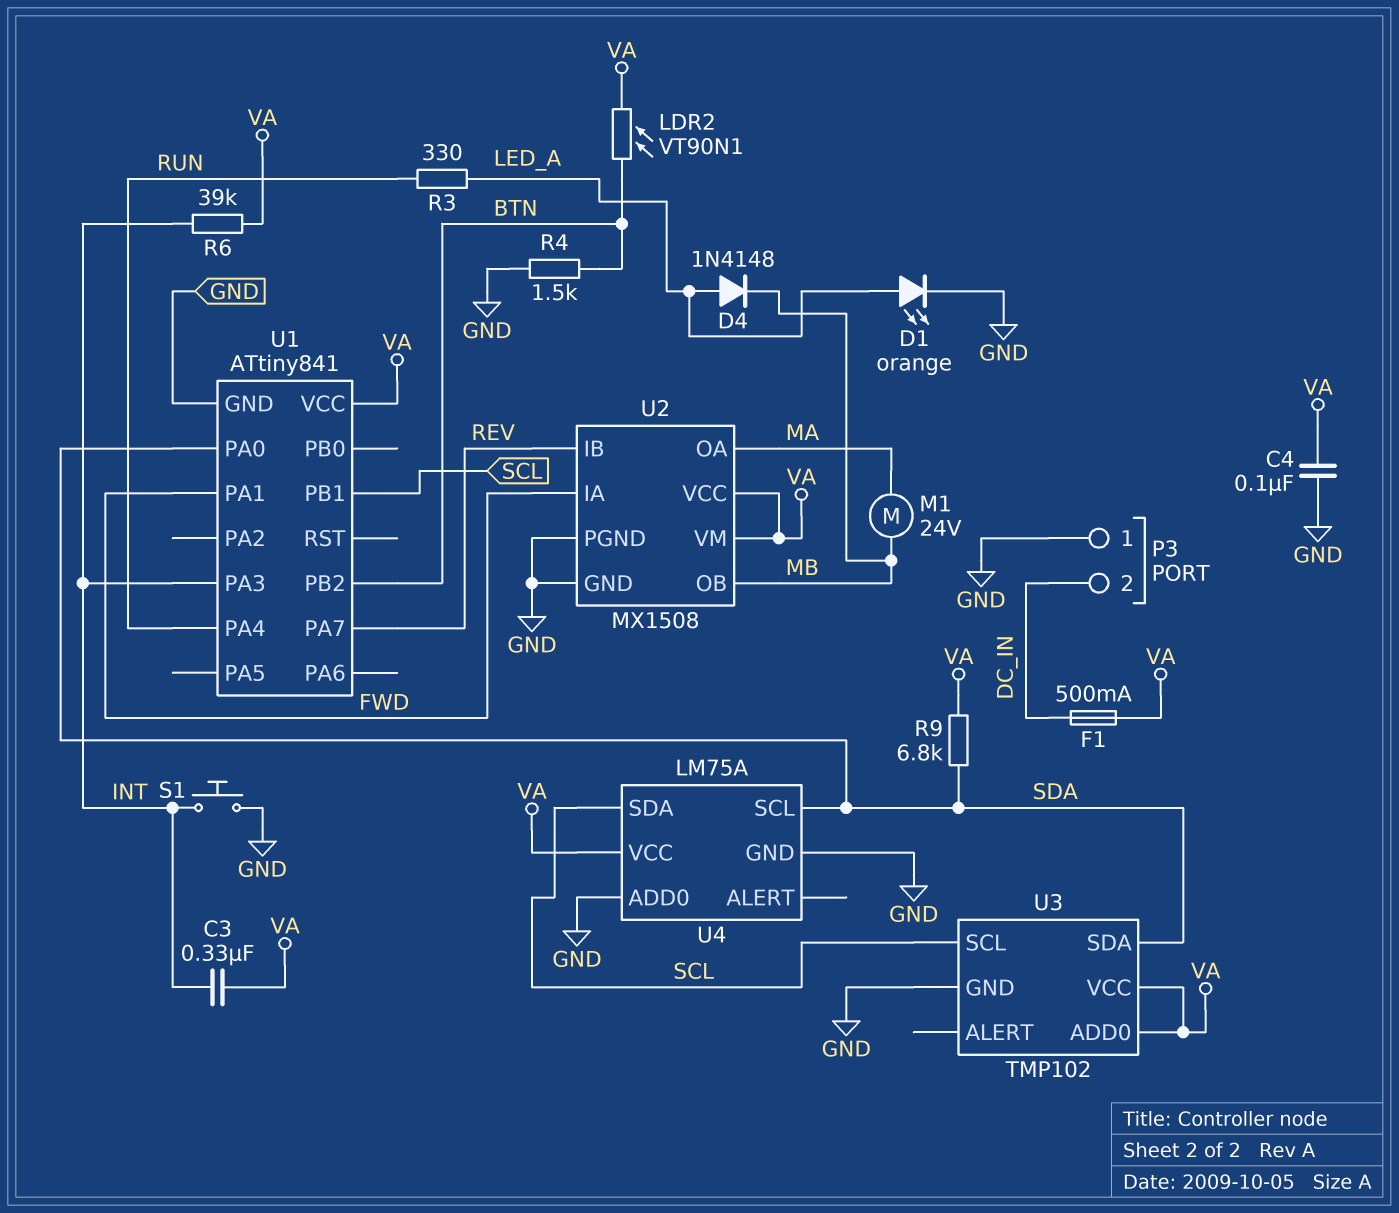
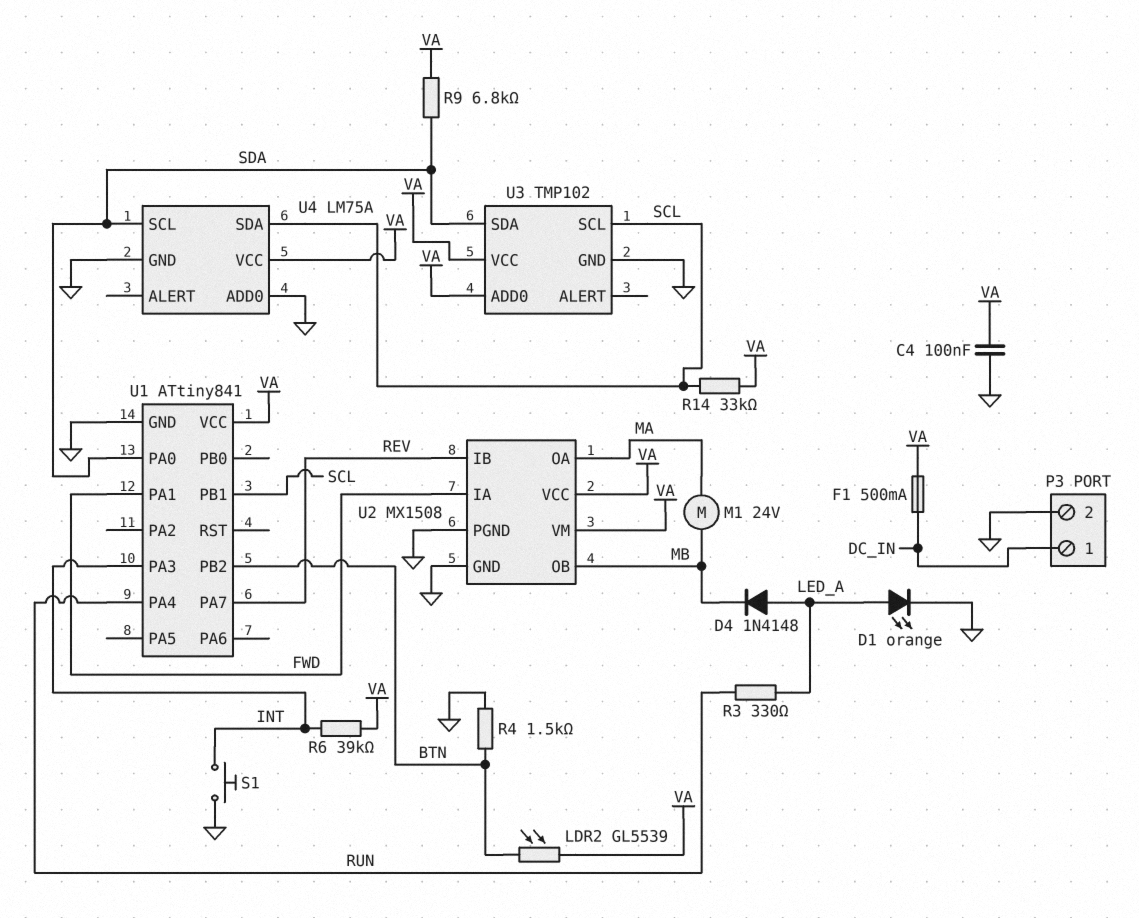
C3: 330nF (INT, VA) -> none
LDR2: VT90N1 (BTN, VA) -> GL5539 (BTN, VA)
P3 pin 1: GND -> DC_IN
P3 pin 2: DC_IN -> GND
R14: none -> 33k (SCL, VA)

